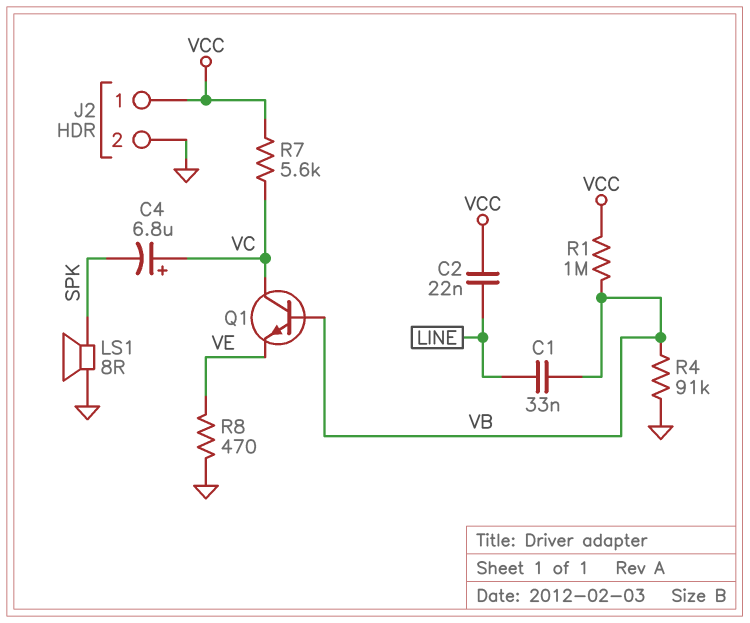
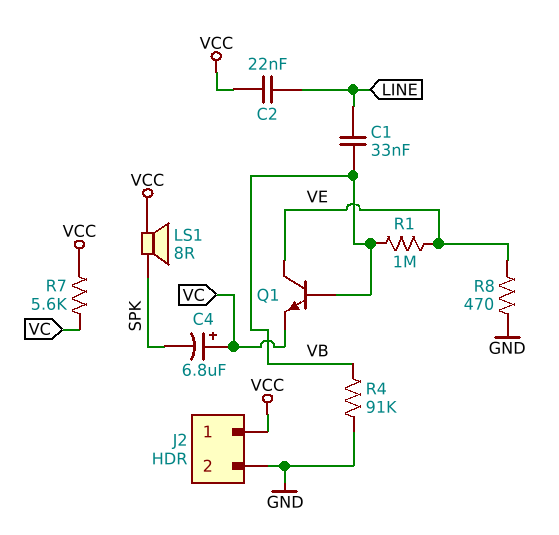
LS1: speaker 8R (GND, SPK) -> speaker 8R (SPK, VCC)
Q1: NPN (B VB, C VC, E VE) -> NPN (B VB, C VE, E VC)
R1: 1M (VB, VCC) -> 1M (VB, VE)

